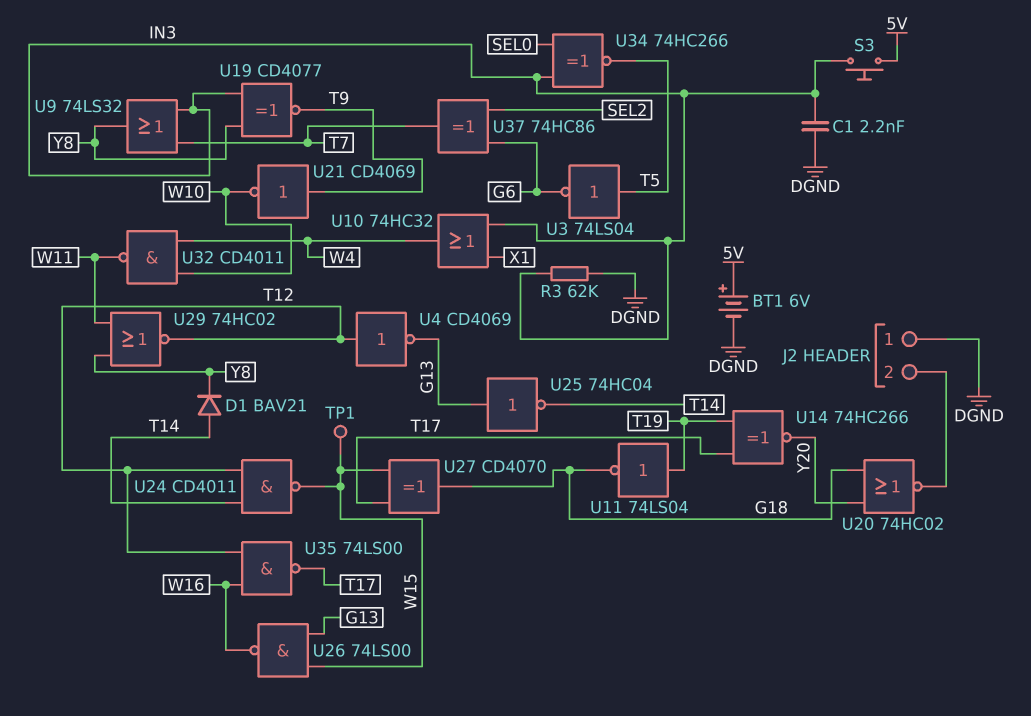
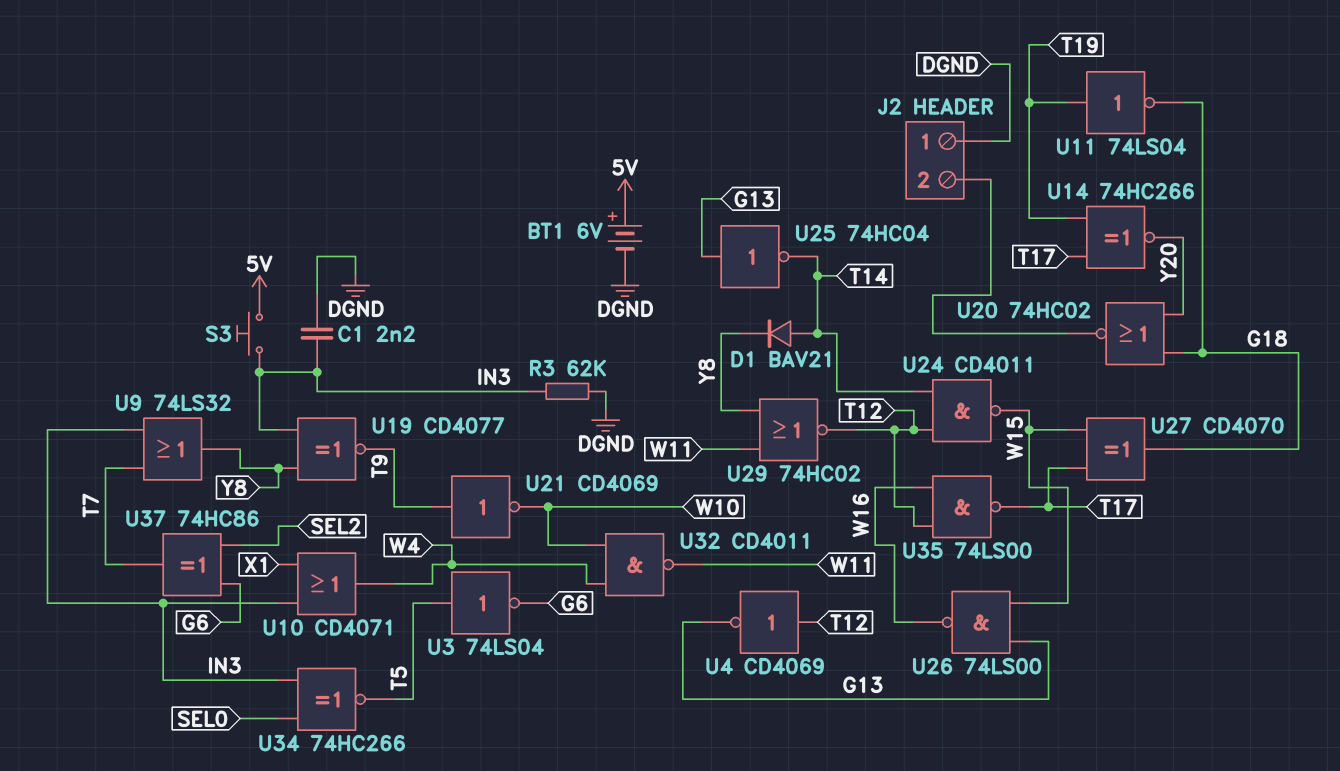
TP1: test point (W15) -> none
U10: OR 74HC32 (in IN3, in X1, out W4) -> OR CD4071 (in IN3, in X1, out W4)

